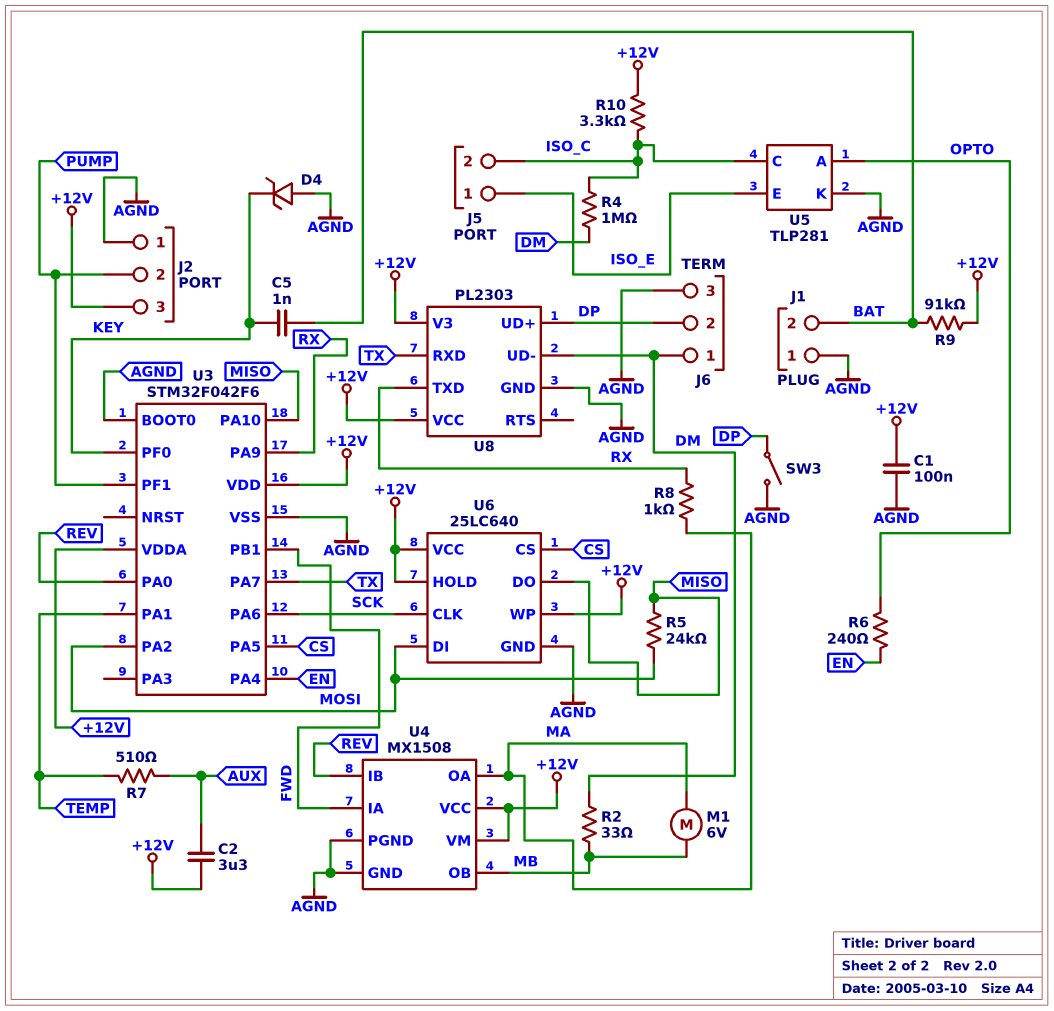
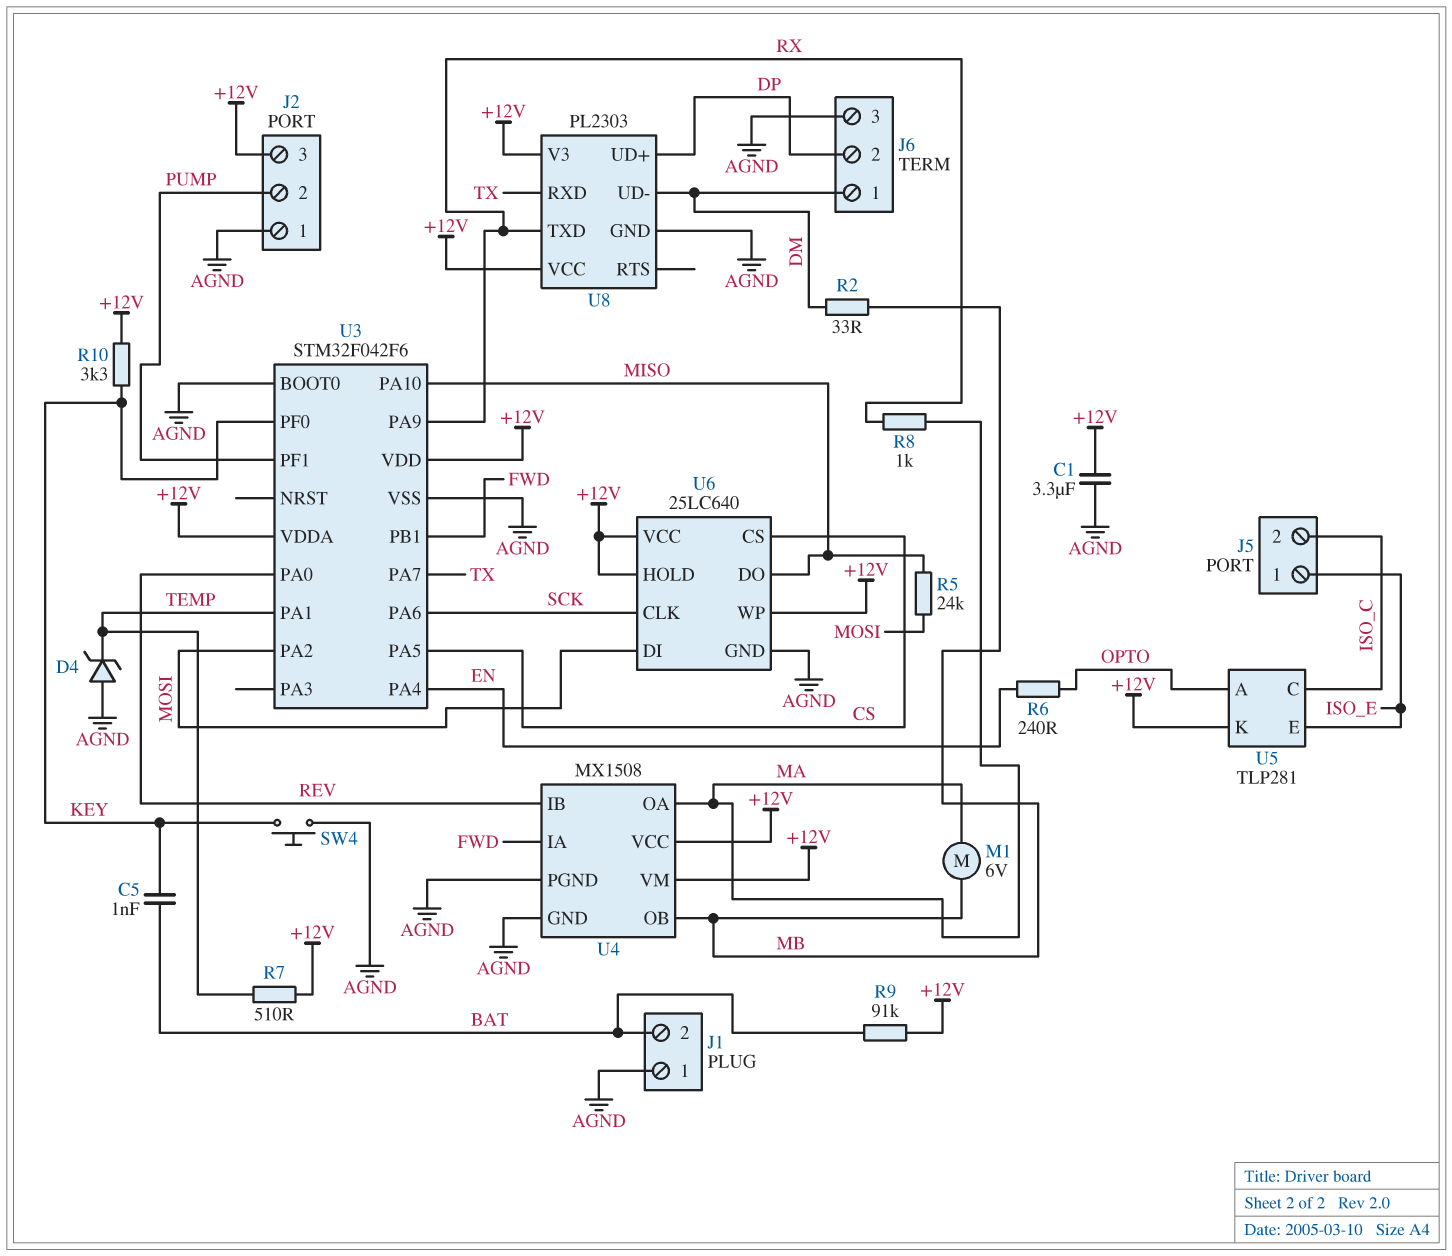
C1: 100nF (+12V, AGND) -> 3.3uF (+12V, AGND)
C2: 3.3uF (+12V, AUX) -> none
D4: zener (A AGND, K KEY) -> zener (A AGND, K TEMP)
R4: 1M (DM, ISO_C) -> none
R7: 510 (AUX, TEMP) -> 510 (+12V, TEMP)
R10: 3.3k (+12V, ISO_C) -> 3.3k (+12V, KEY)
SW3: switch (AGND, DP) -> none
SW4: none -> button (AGND, KEY)
U5 pin K: AGND -> +12V

